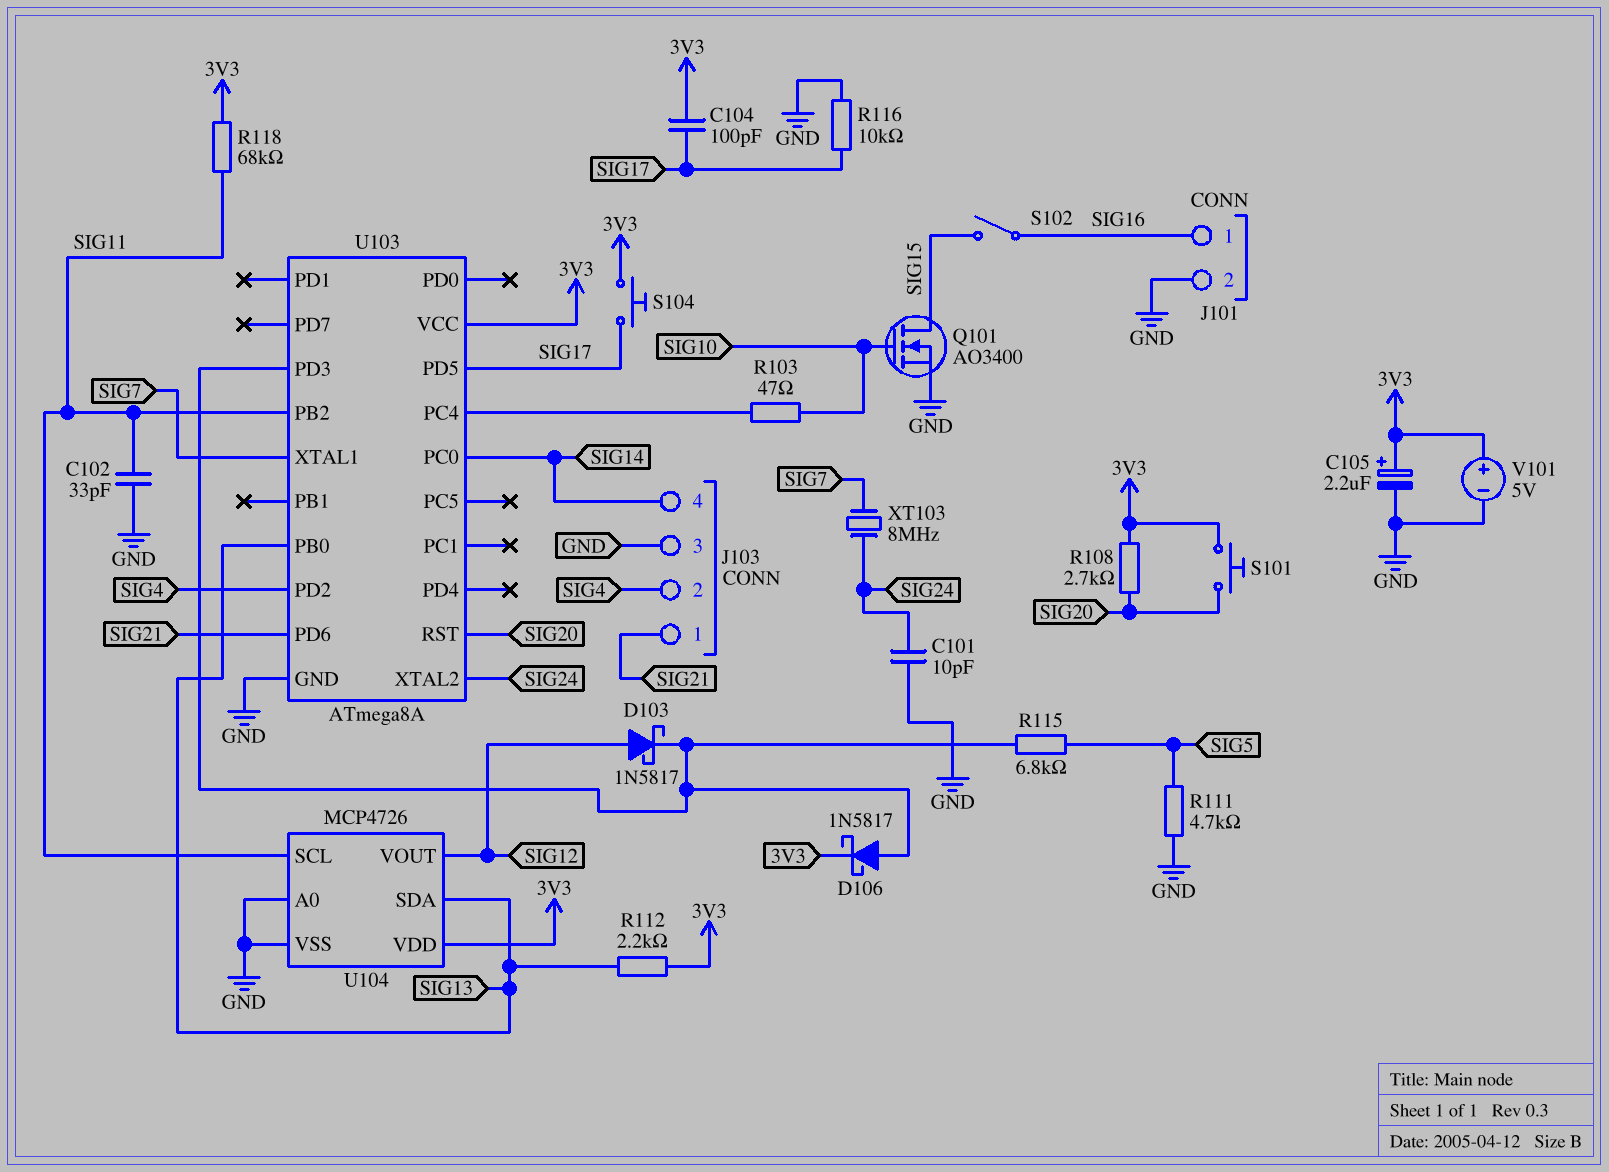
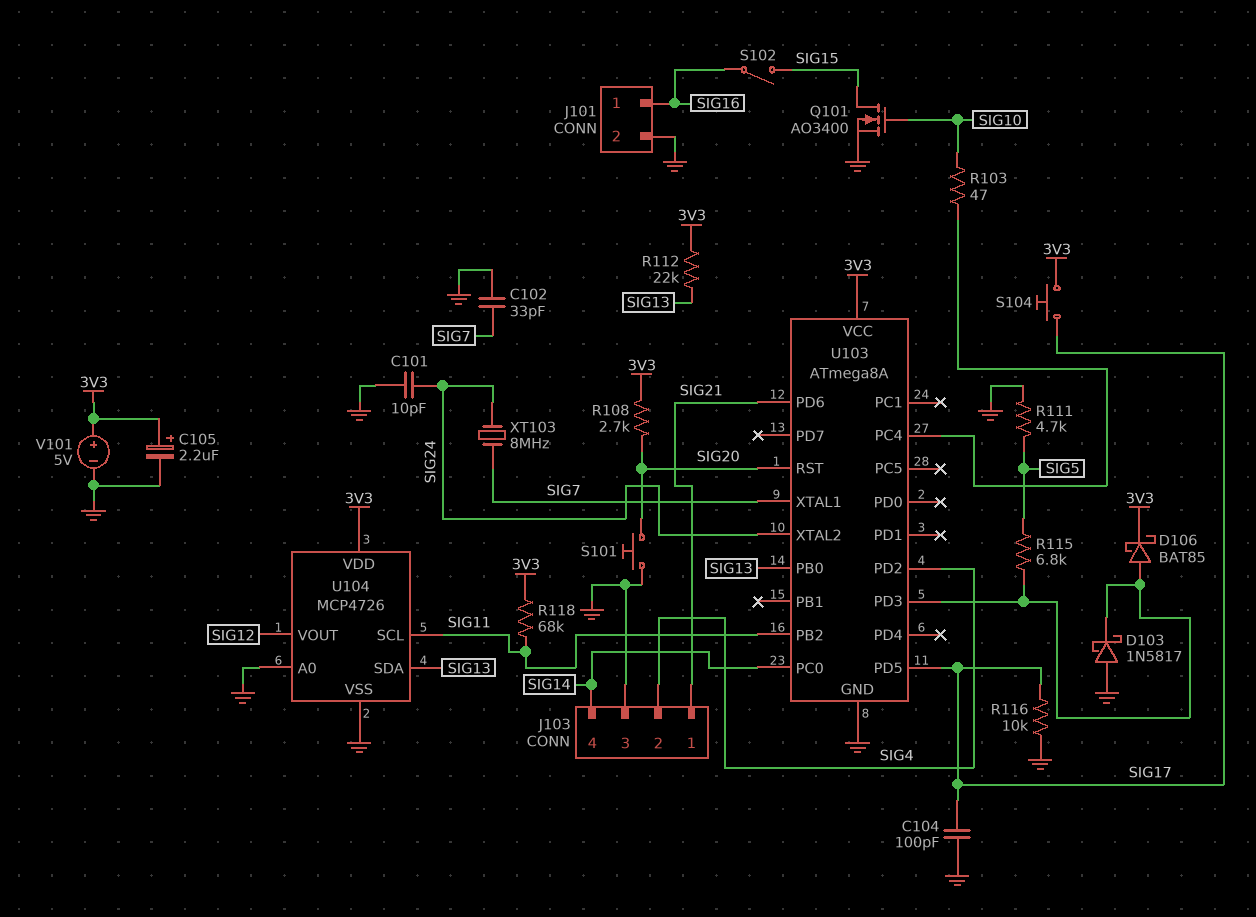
C102: 33pF (GND, SIG11) -> 33pF (GND, SIG7)
C104: 100pF (3V3, SIG17) -> 100pF (GND, SIG17)
D103: schottky 1N5817 (A SIG12, K U103/PD3) -> schottky 1N5817 (A GND, K U103/PD3)
D106: schottky 1N5817 (A U103/PD3, K 3V3) -> schottky BAT85 (A U103/PD3, K 3V3)
R112: 2.2k (3V3, SIG13) -> 22k (3V3, SIG13)
S101: button (3V3, SIG20) -> button (GND, SIG20)

